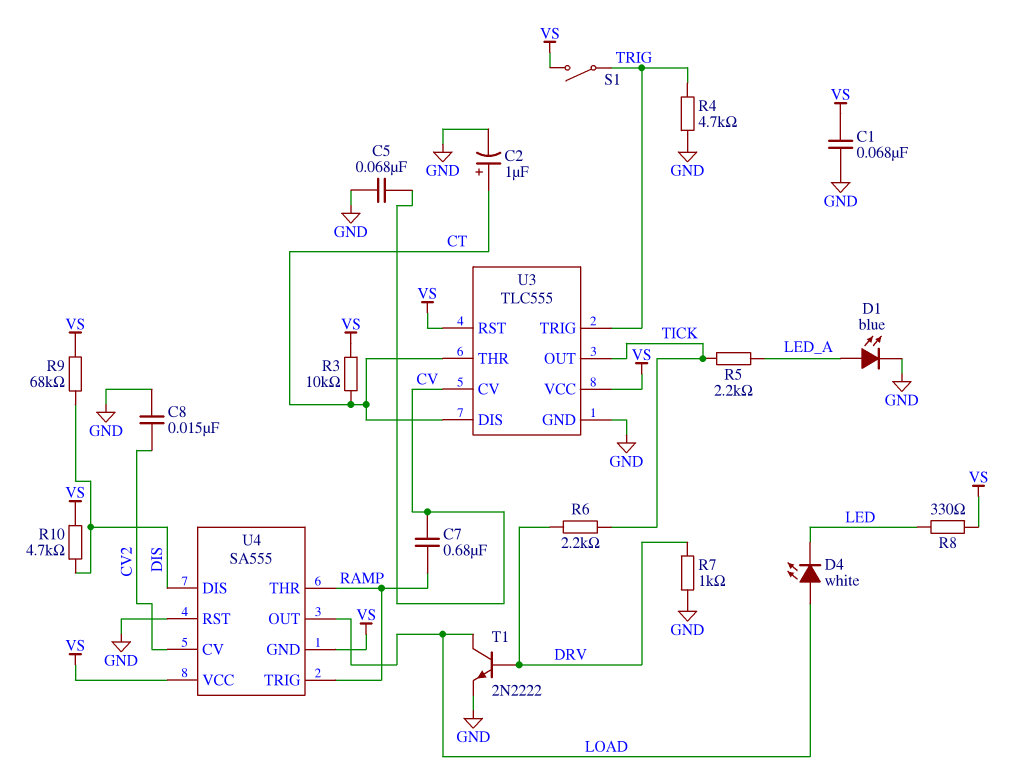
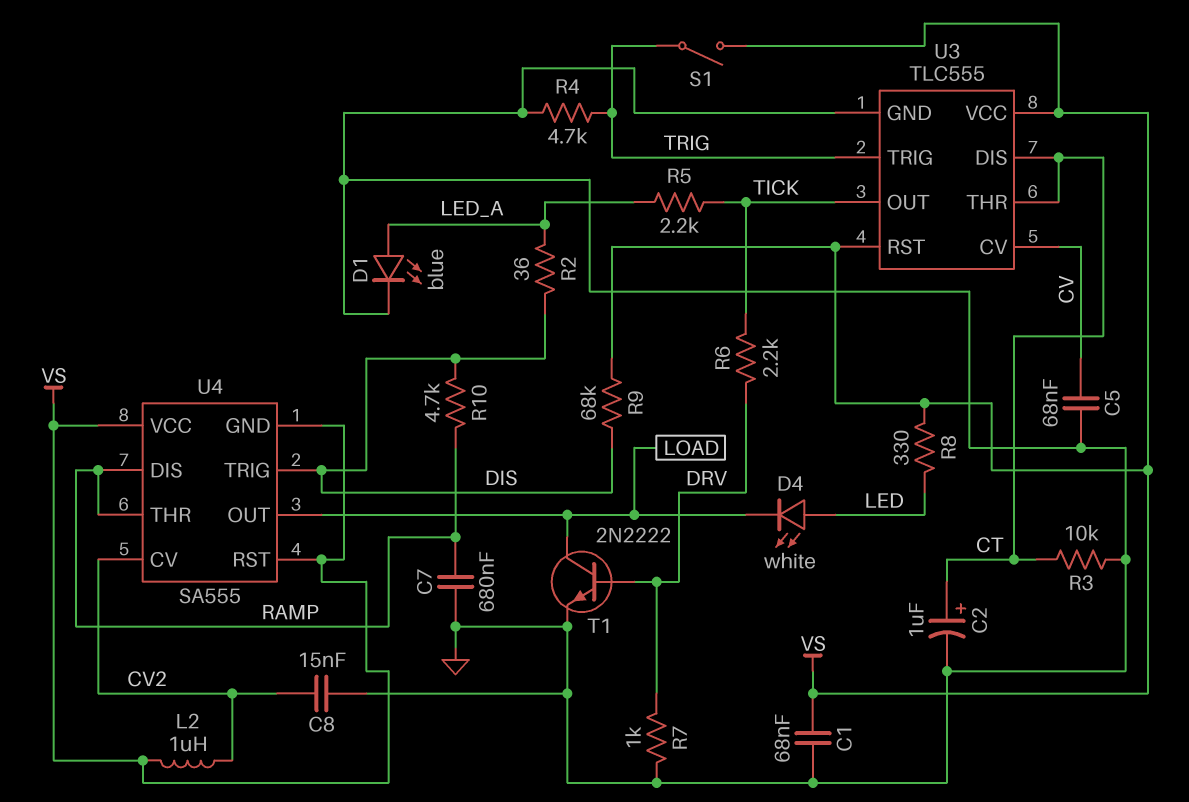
C7: 680nF (CV, RAMP) -> 680nF (GND, RAMP)
D4: LED white (A LOAD, K LED) -> LED white (A LED, K LOAD)
L2: none -> 1uH (CV2, VS)
R2: none -> 36 (DIS, LED_A)
R3: 10k (CT, VS) -> 10k (CT, GND)
R10: 4.7k (DIS, VS) -> 4.7k (DIS, RAMP)
U4 pin DIS: DIS -> RAMP
U4 pin RST: GND -> VS
U4 pin TRIG: RAMP -> DIS

